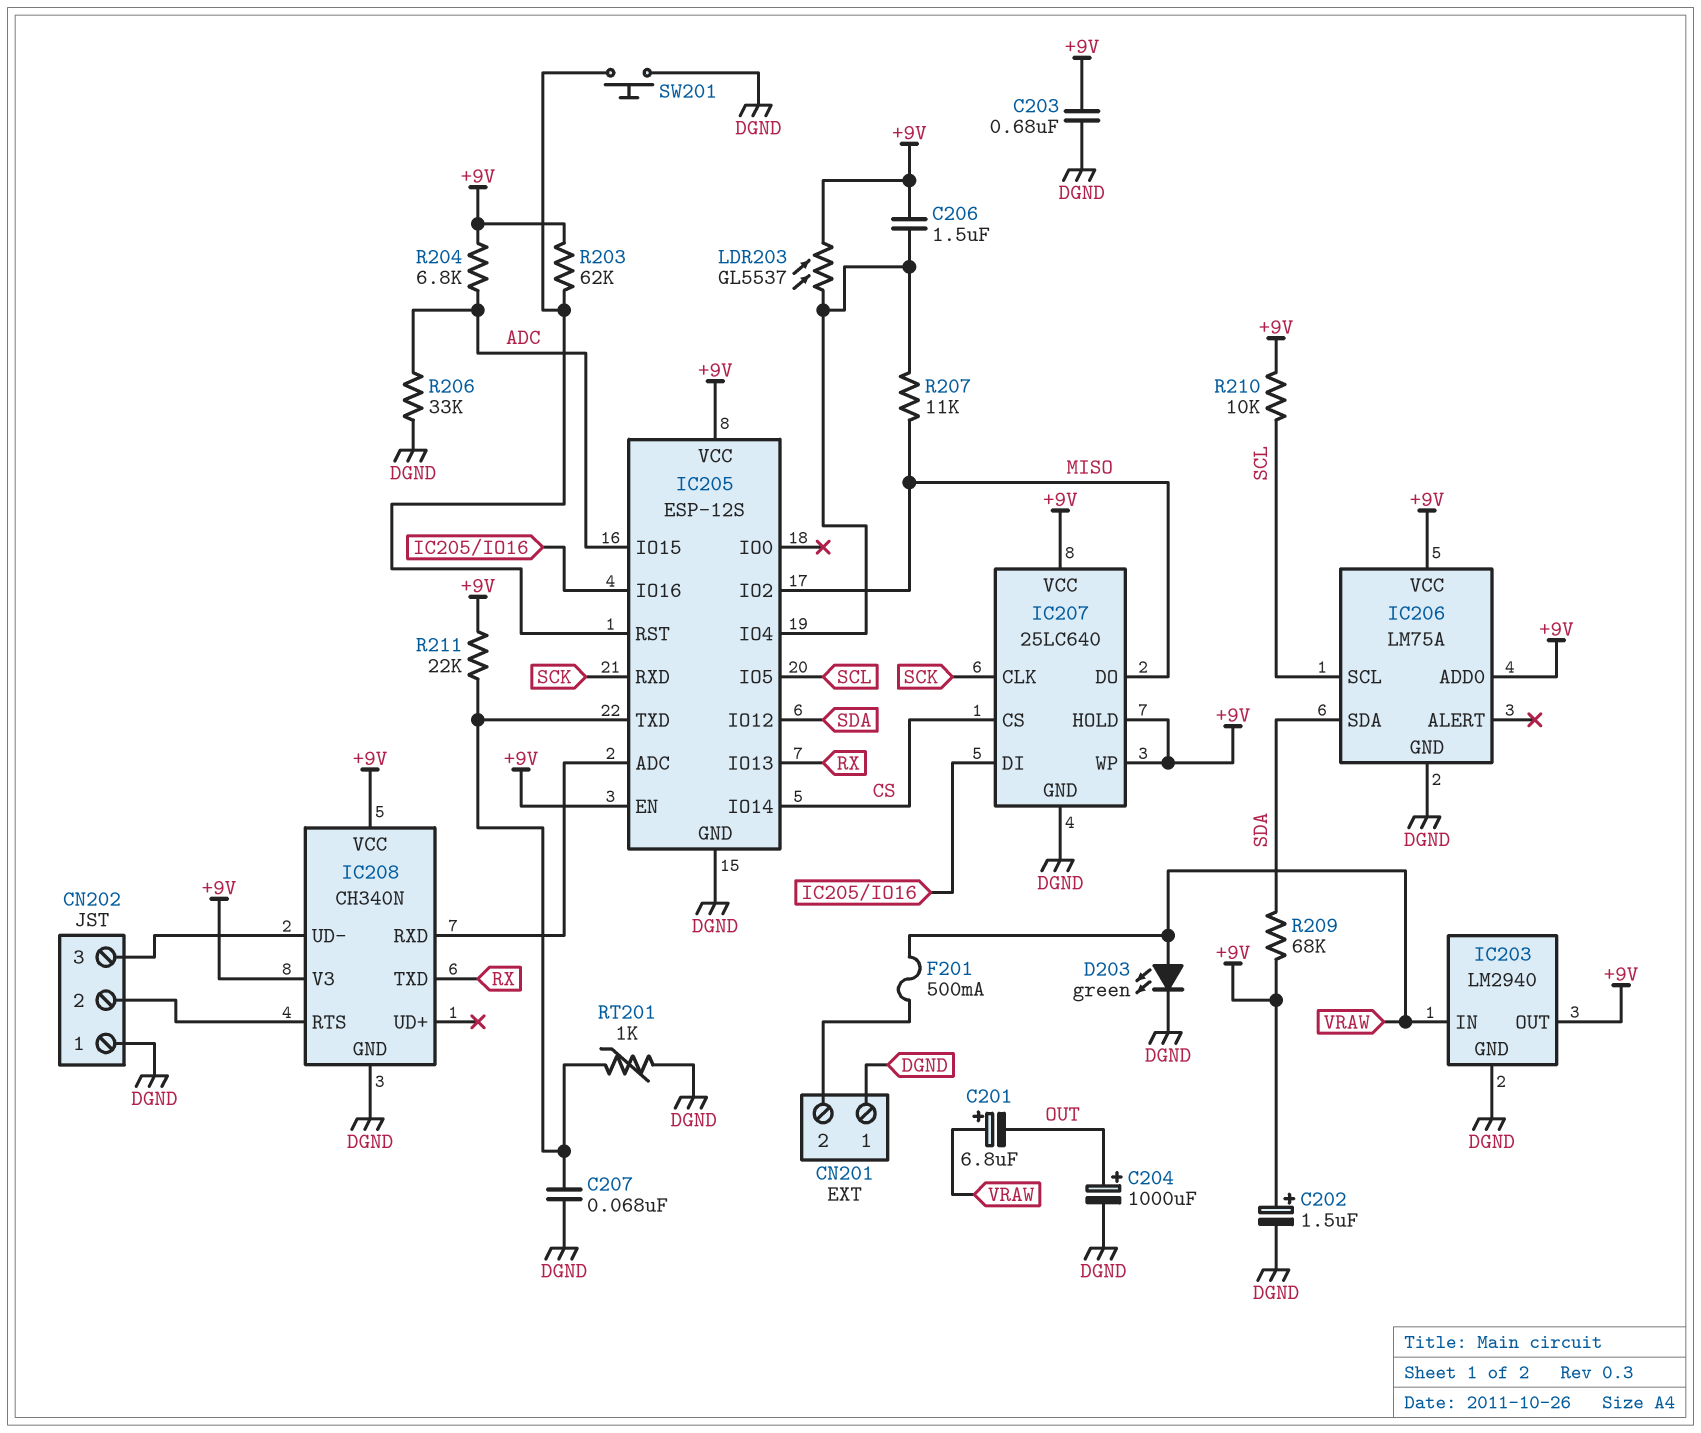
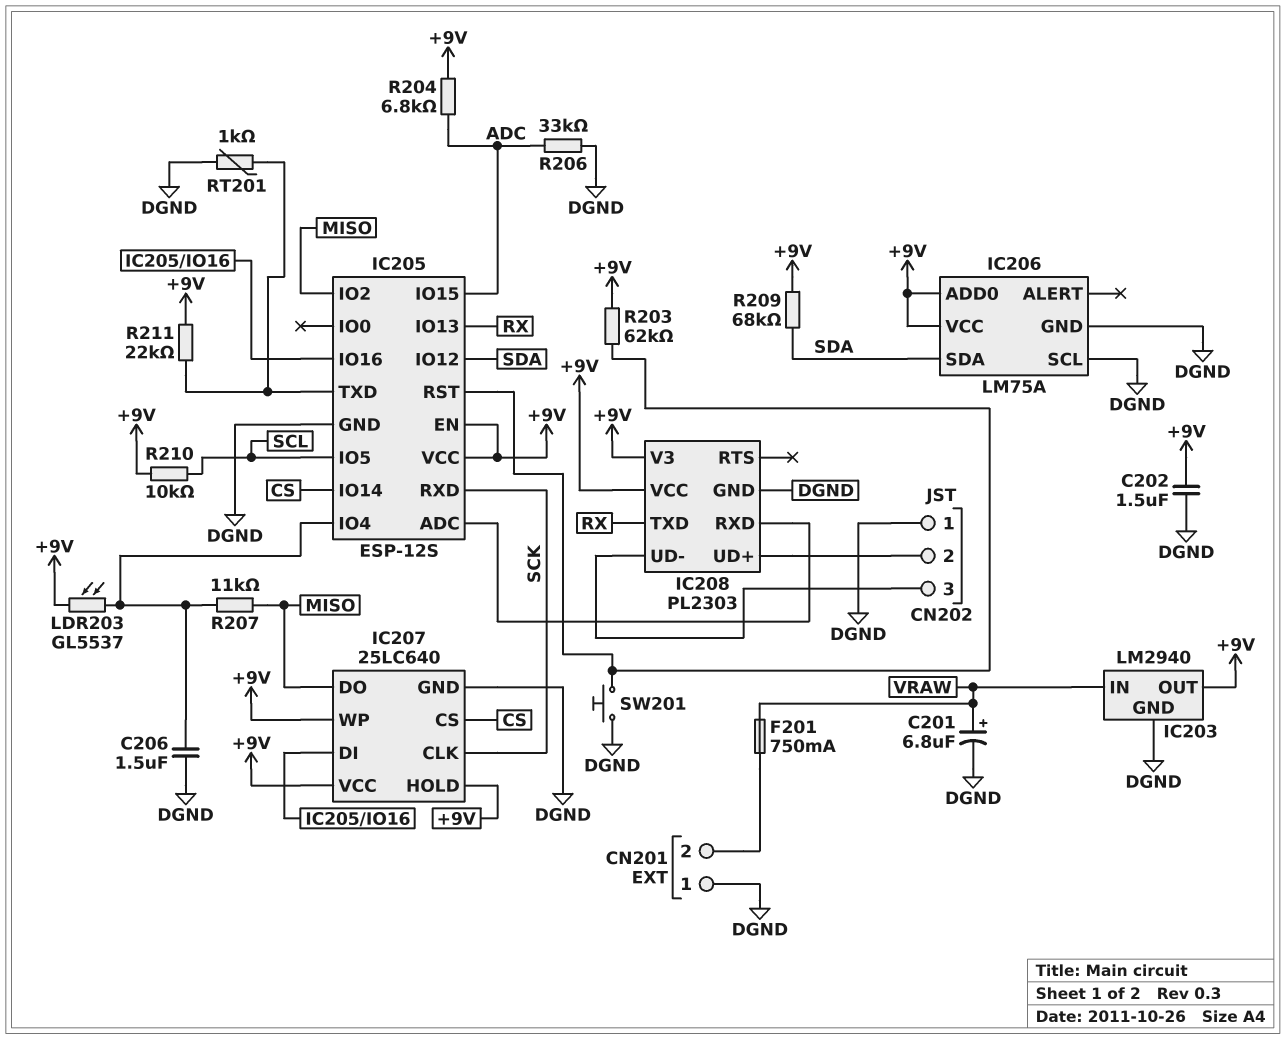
C201: 6.8uF (plus VRAW, minus OUT) -> 6.8uF (plus VRAW, minus DGND)
C202: 1.5uF (plus +9V, minus DGND) -> 1.5uF (+9V, DGND)
C203: 680nF (+9V, DGND) -> none
C204: 1000uF (plus OUT, minus DGND) -> none
C206: 1.5uF (+9V, IC205/IO4) -> 1.5uF (DGND, IC205/IO4)
C207: 68nF (DGND, IC205/TXD) -> none
D203: LED green (A VRAW, K DGND) -> none
F201: 500mA (CN201/2, VRAW) -> 750mA (CN201/2, VRAW)
IC206 pin SCL: SCL -> DGND
IC208: CH340N -> PL2303
IC208 pin RTS: CN202/2 -> none
IC208 pin UD+: none -> CN202/2

